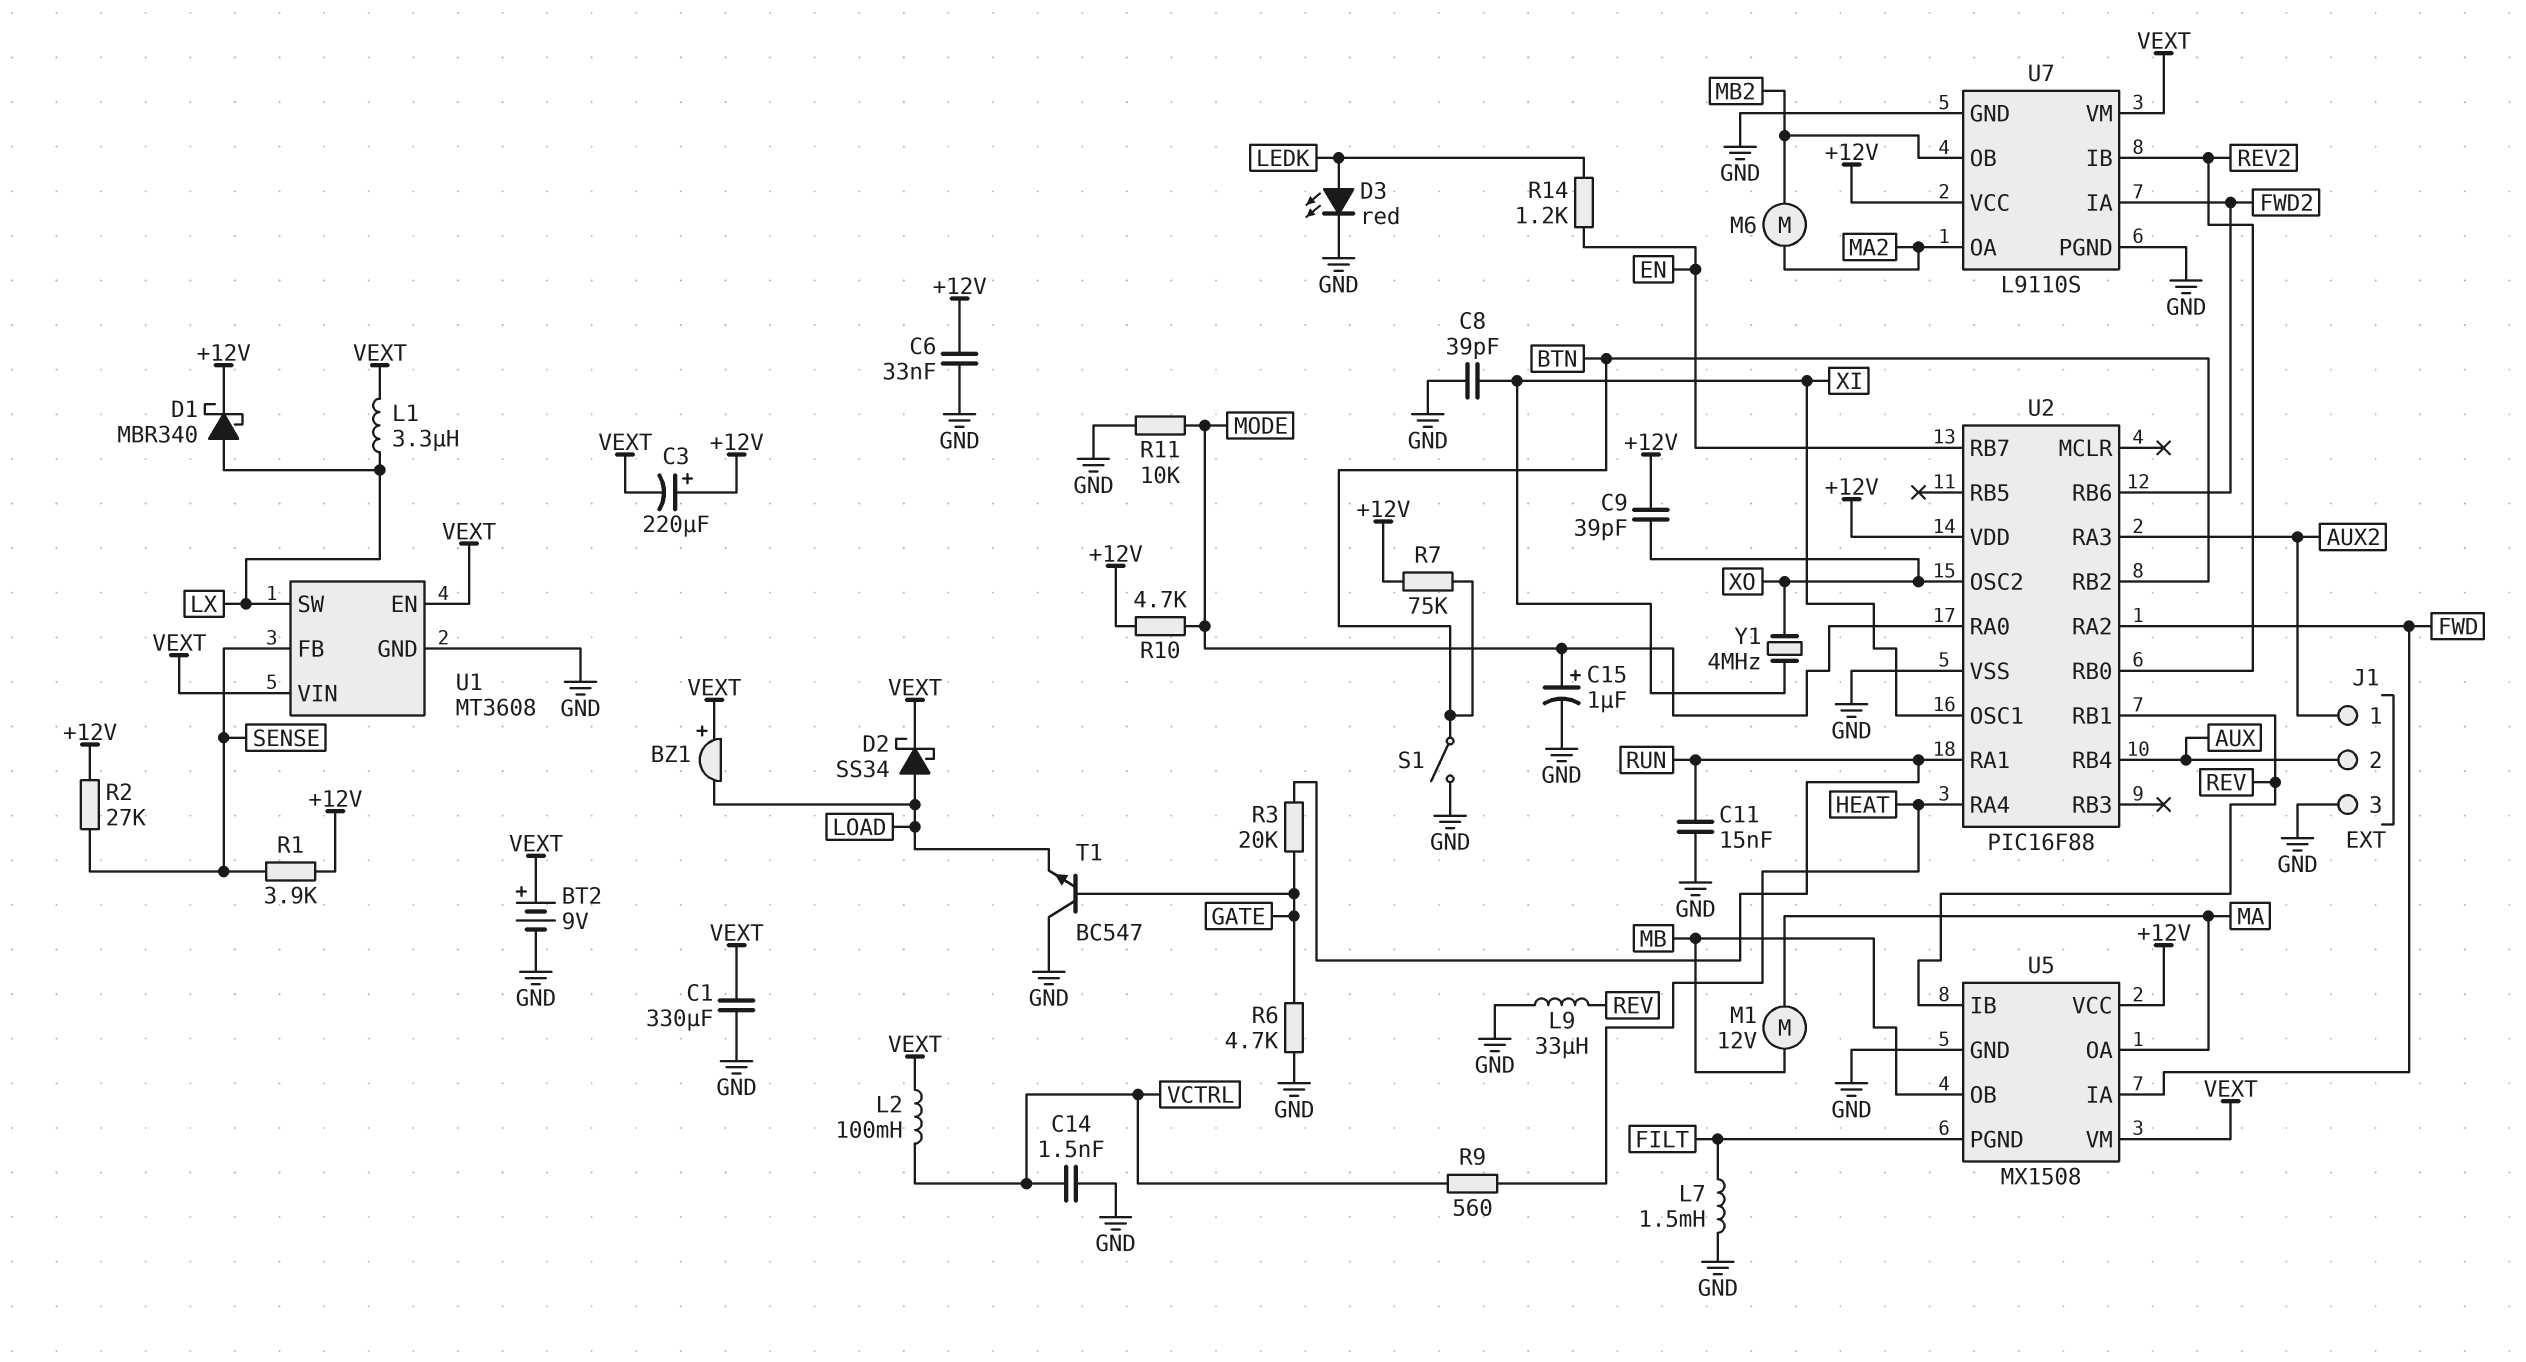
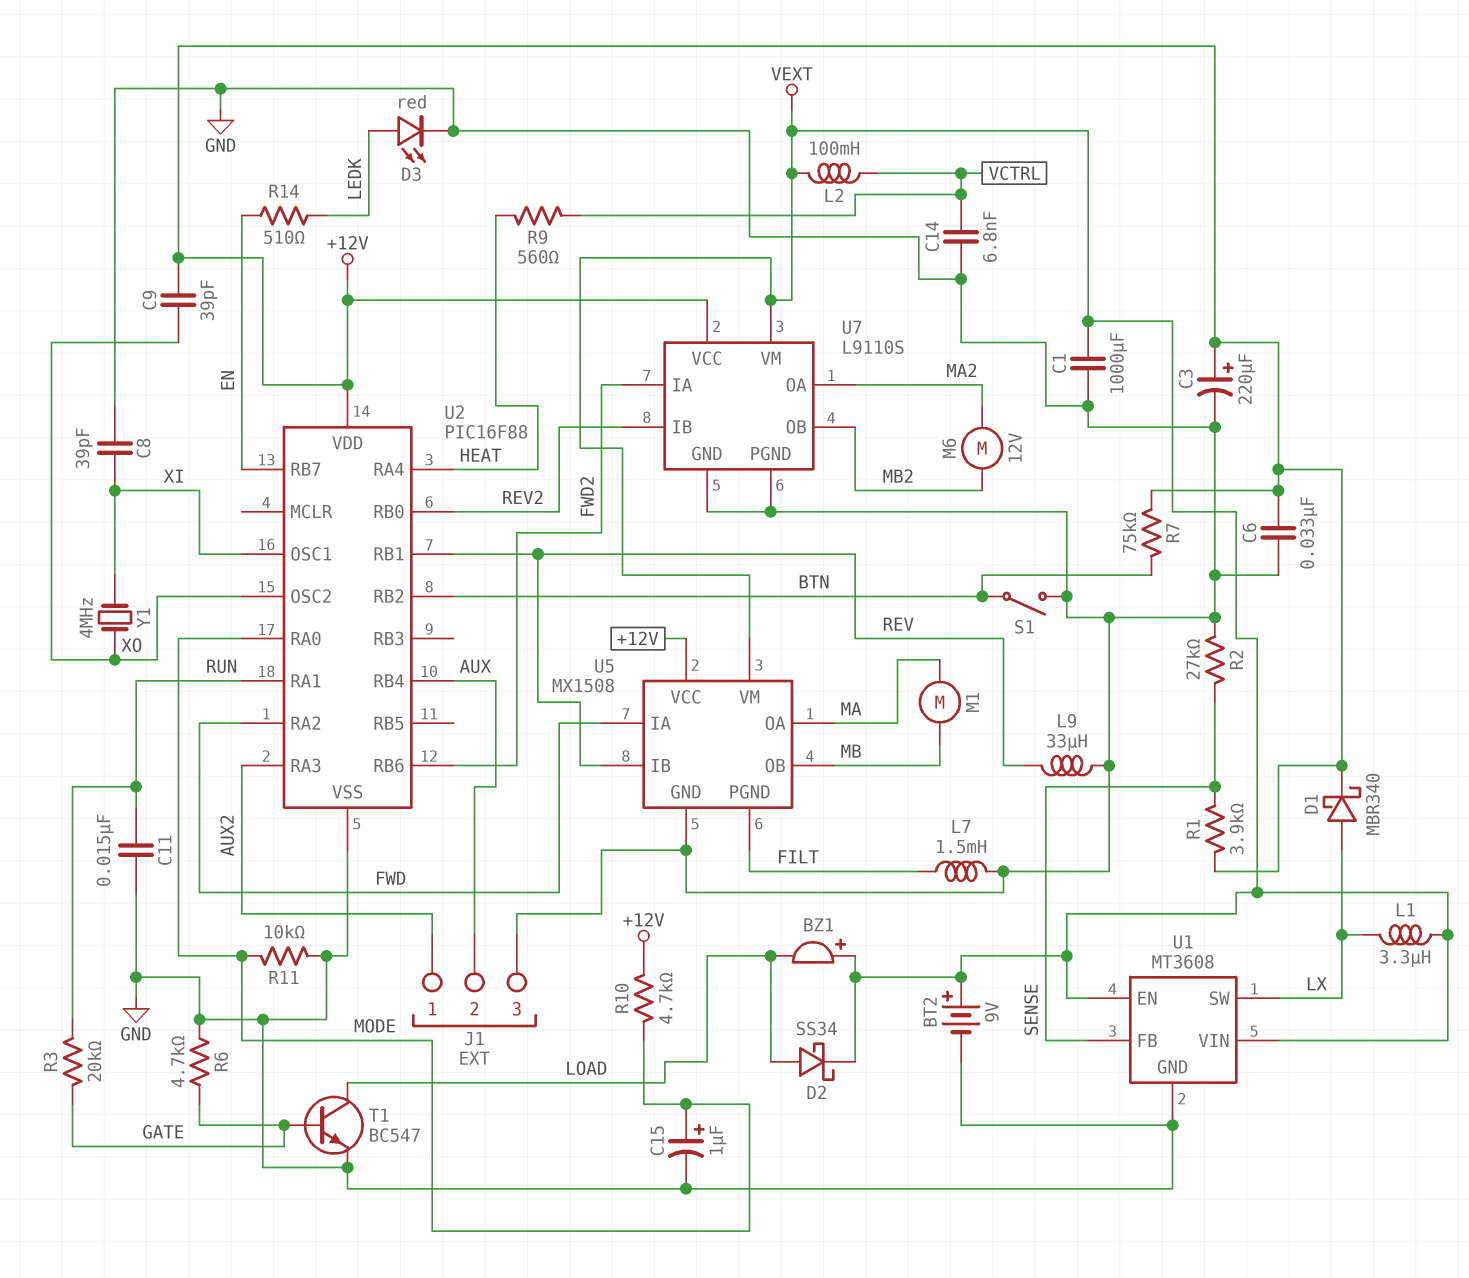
C1: 330uF (GND, VEXT) -> 1000uF (GND, VEXT)
C3: 220uF (plus +12V, minus VEXT) -> 220uF (plus +12V, minus GND)
C14: 1.5nF (GND, VCTRL) -> 6.8nF (GND, VCTRL)
M1: motor 12V (MA, MB) -> motor (MA, MB)
M6: motor (MA2, MB2) -> motor 12V (MA2, MB2)
R2: 27k (+12V, SENSE) -> 27k (GND, SENSE)
R14: 1.2k (EN, LEDK) -> 510 (EN, LEDK)
T1: NPN BC547 (B GATE, C GND, E LOAD) -> NPN BC547 (B GATE, C LOAD, E GND)

